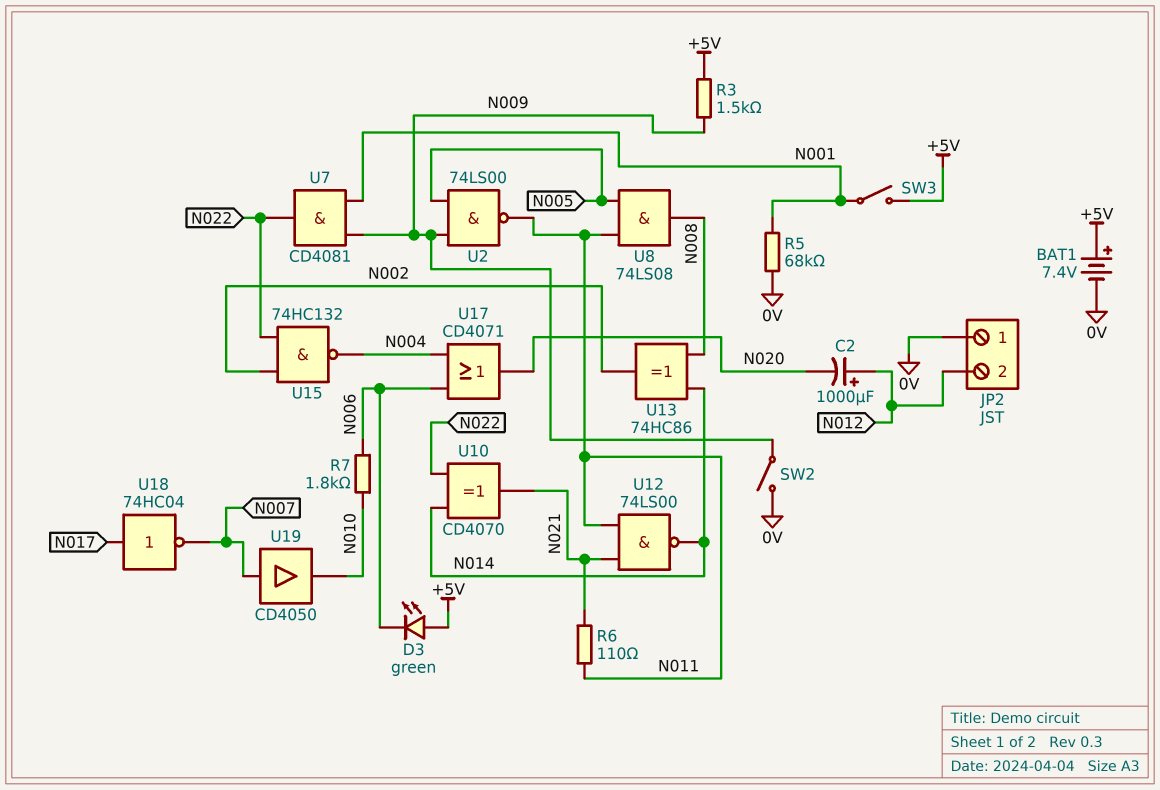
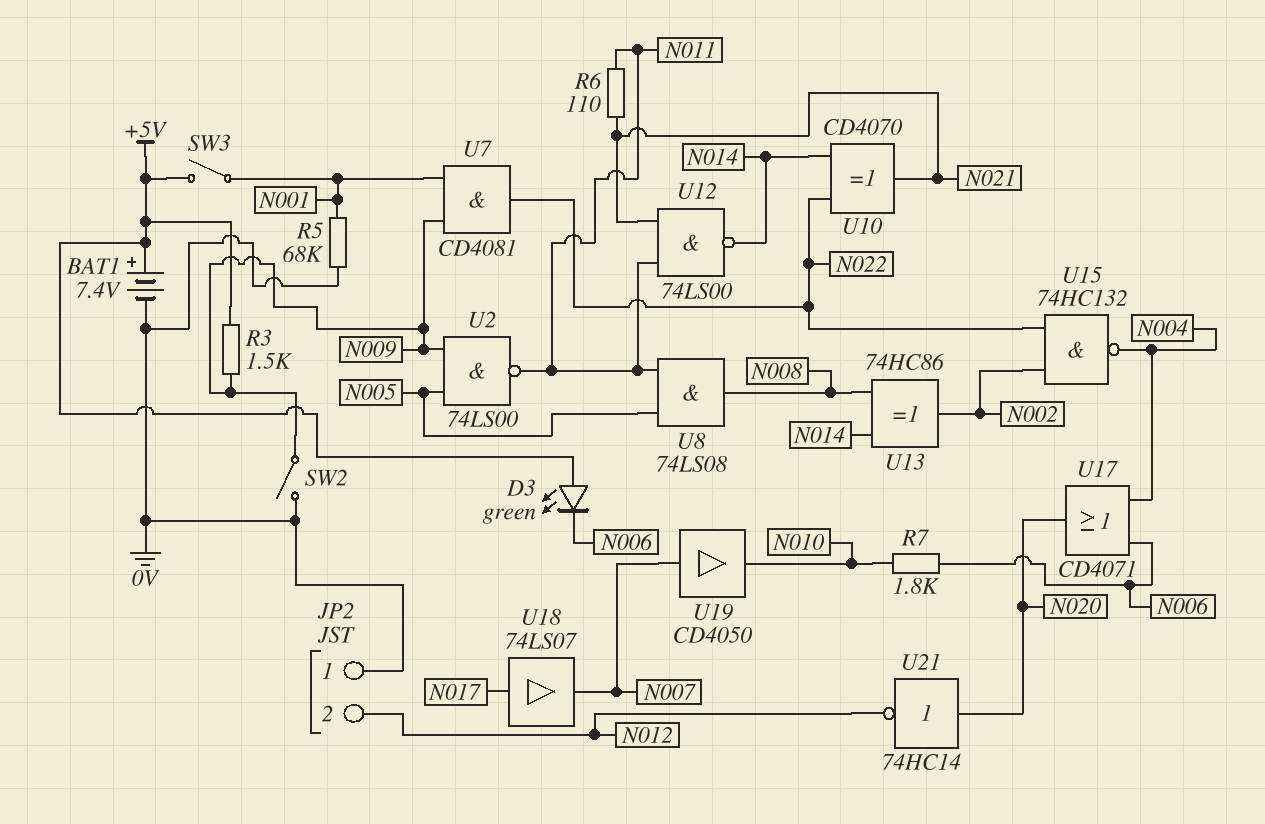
C2: 1000uF (plus N012, minus N020) -> none
U18: NOT 74HC04 (in N017, out N007) -> buffer 74LS07 (in N017, out N007)
U21: none -> NOT 74HC14 (in N020, out N012)

